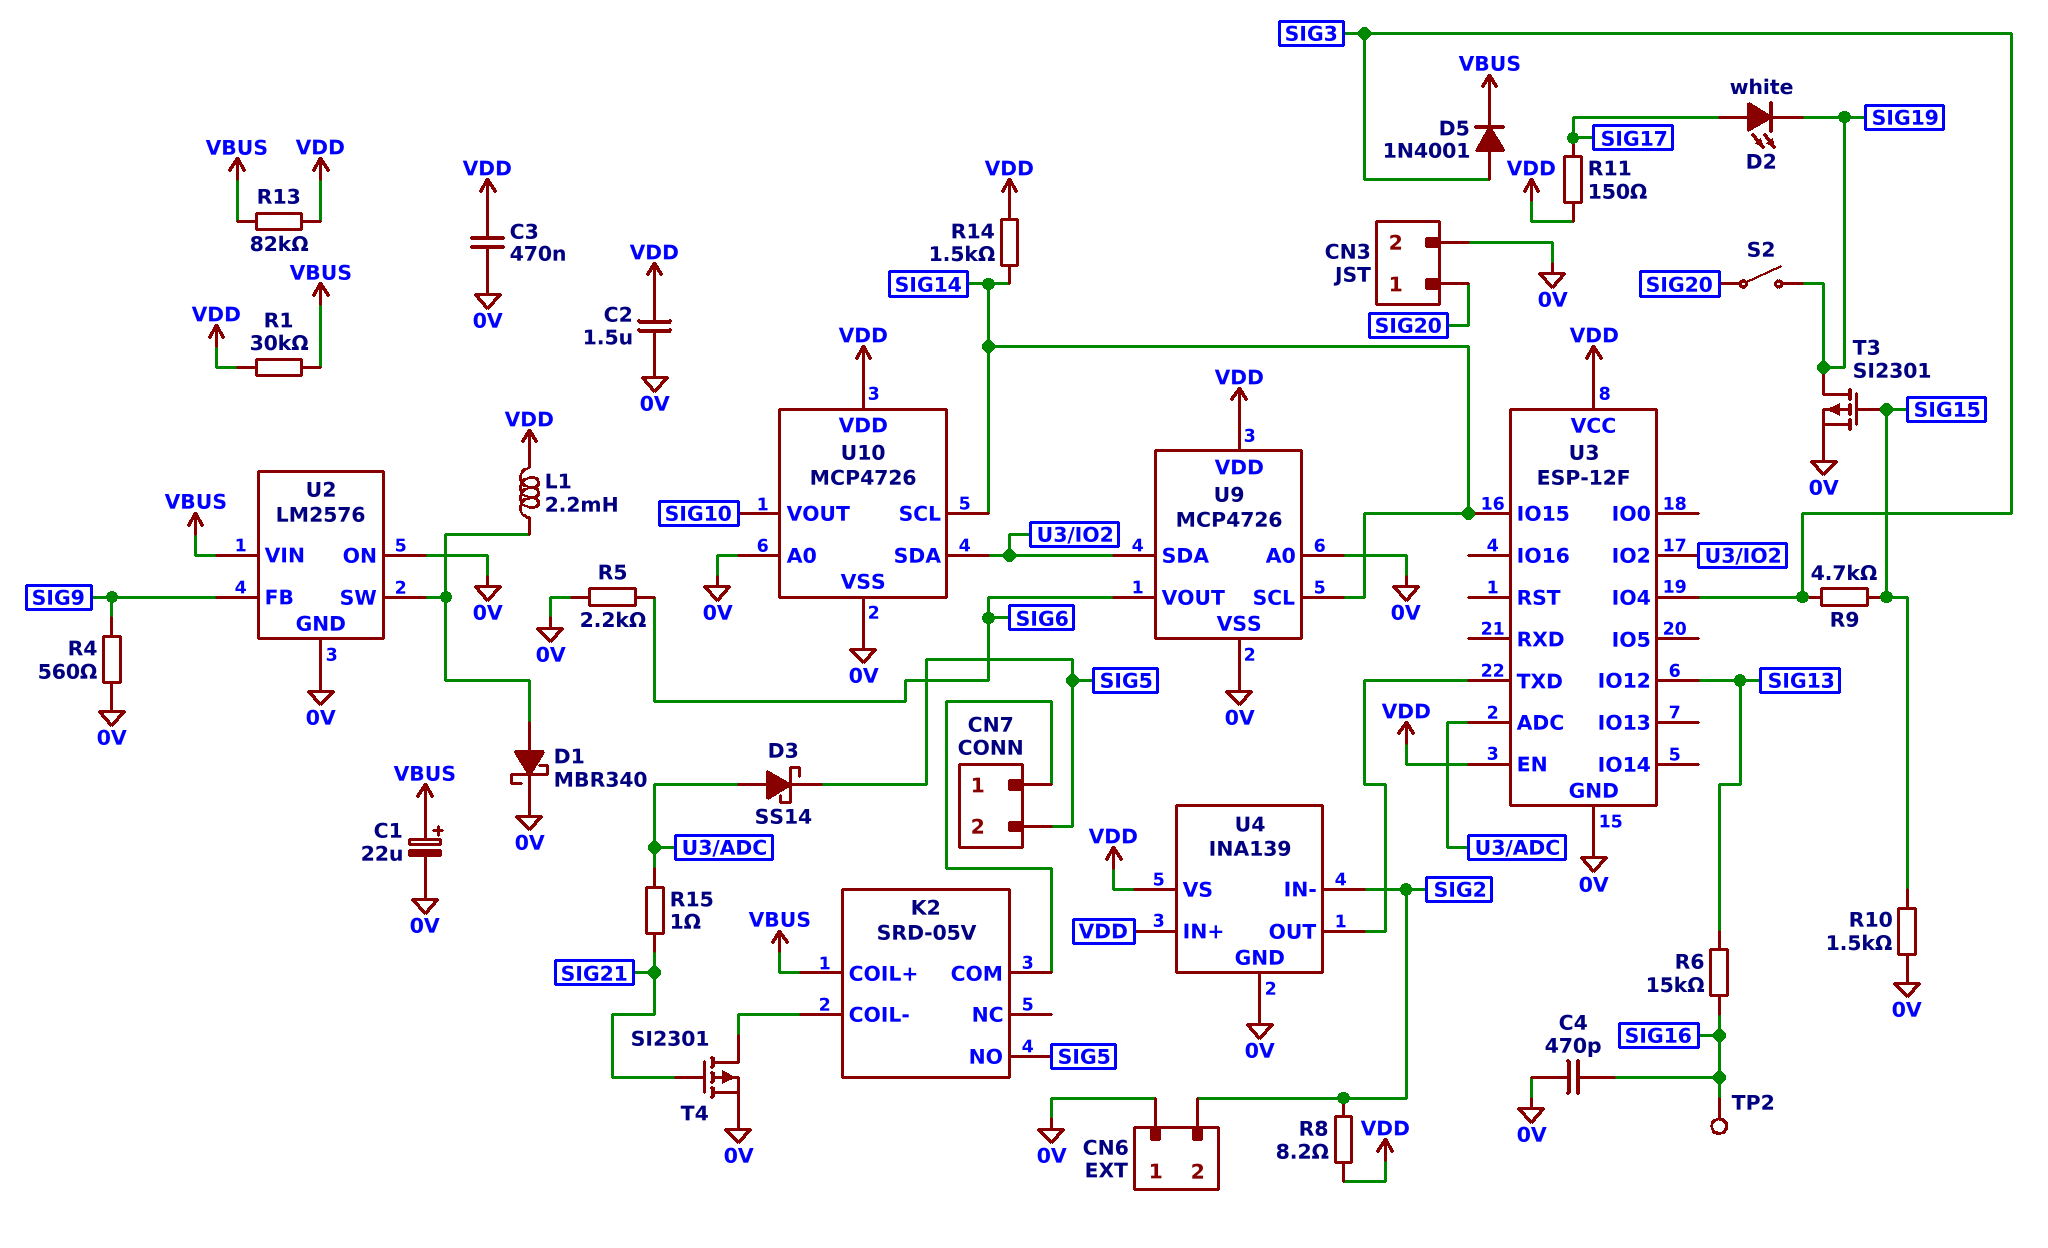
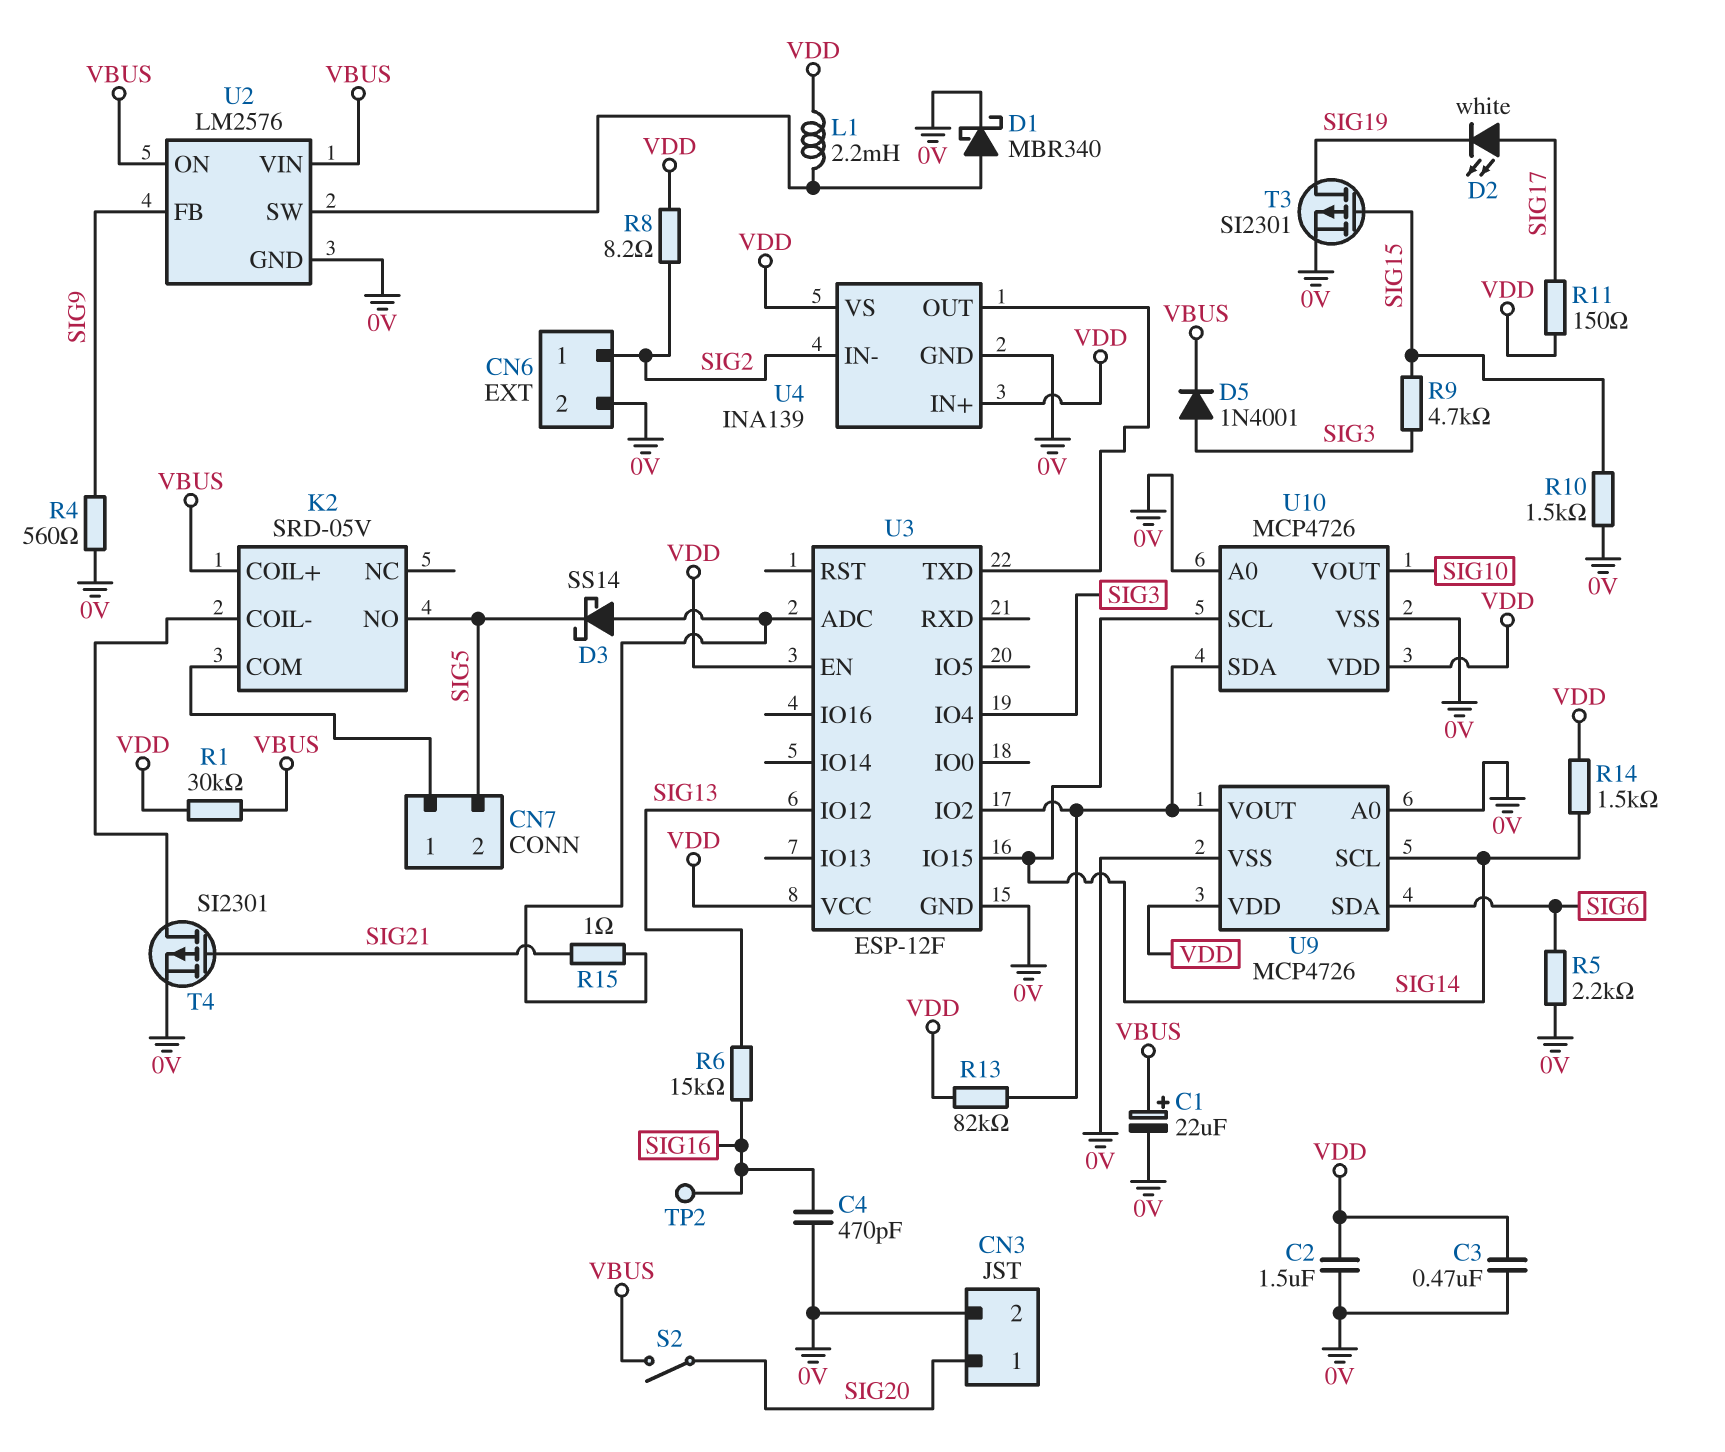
CN6 pin 1: 0V -> SIG2
CN6 pin 2: SIG2 -> 0V
R13: 82k (VBUS, VDD) -> 82k (U3/IO2, VDD)
S2: switch (SIG19, SIG20) -> switch (SIG20, VBUS)
U2 pin ON: 0V -> VBUS
U9 pin SDA: U3/IO2 -> SIG6
U9 pin VOUT: SIG6 -> U3/IO2

